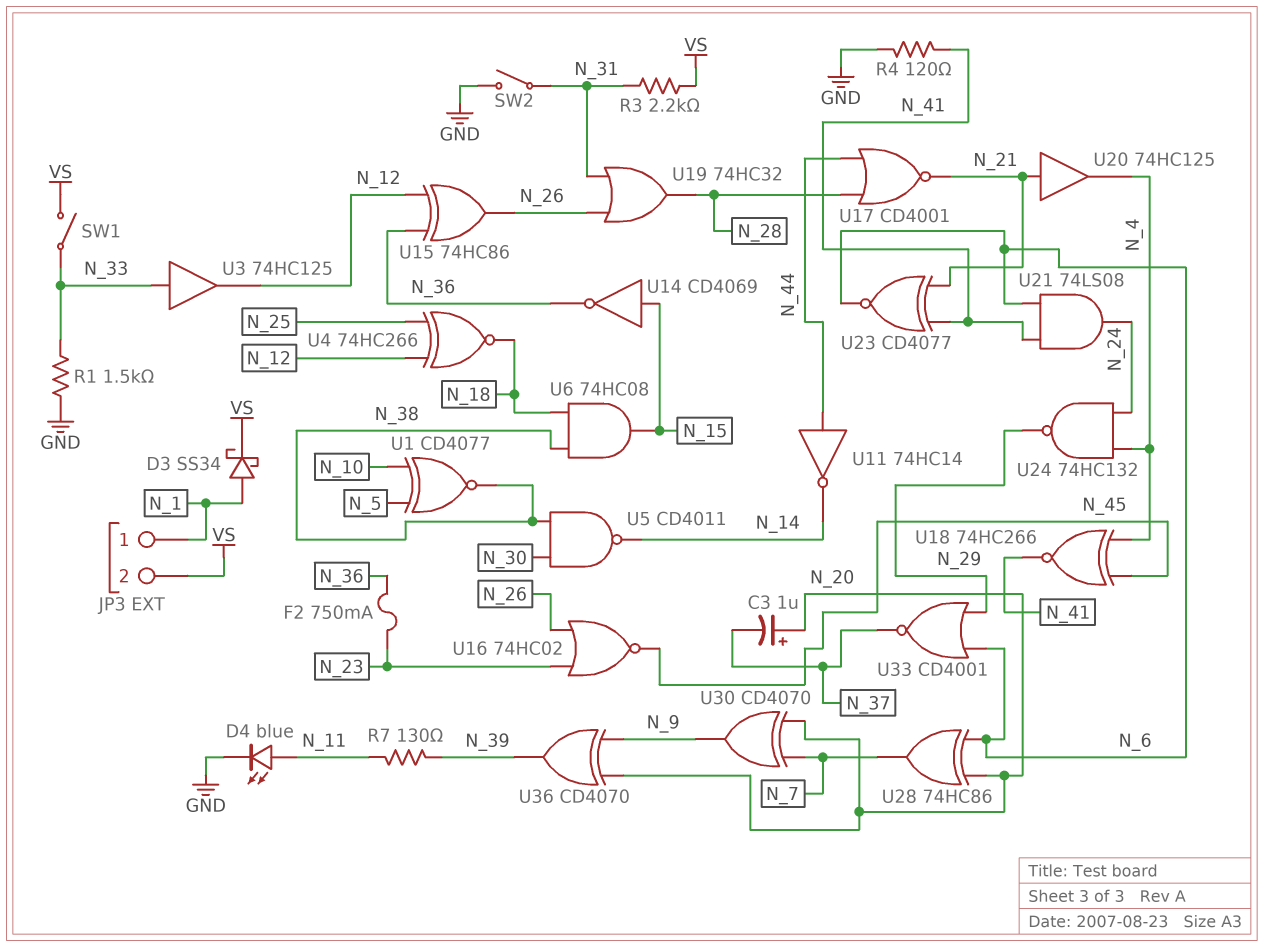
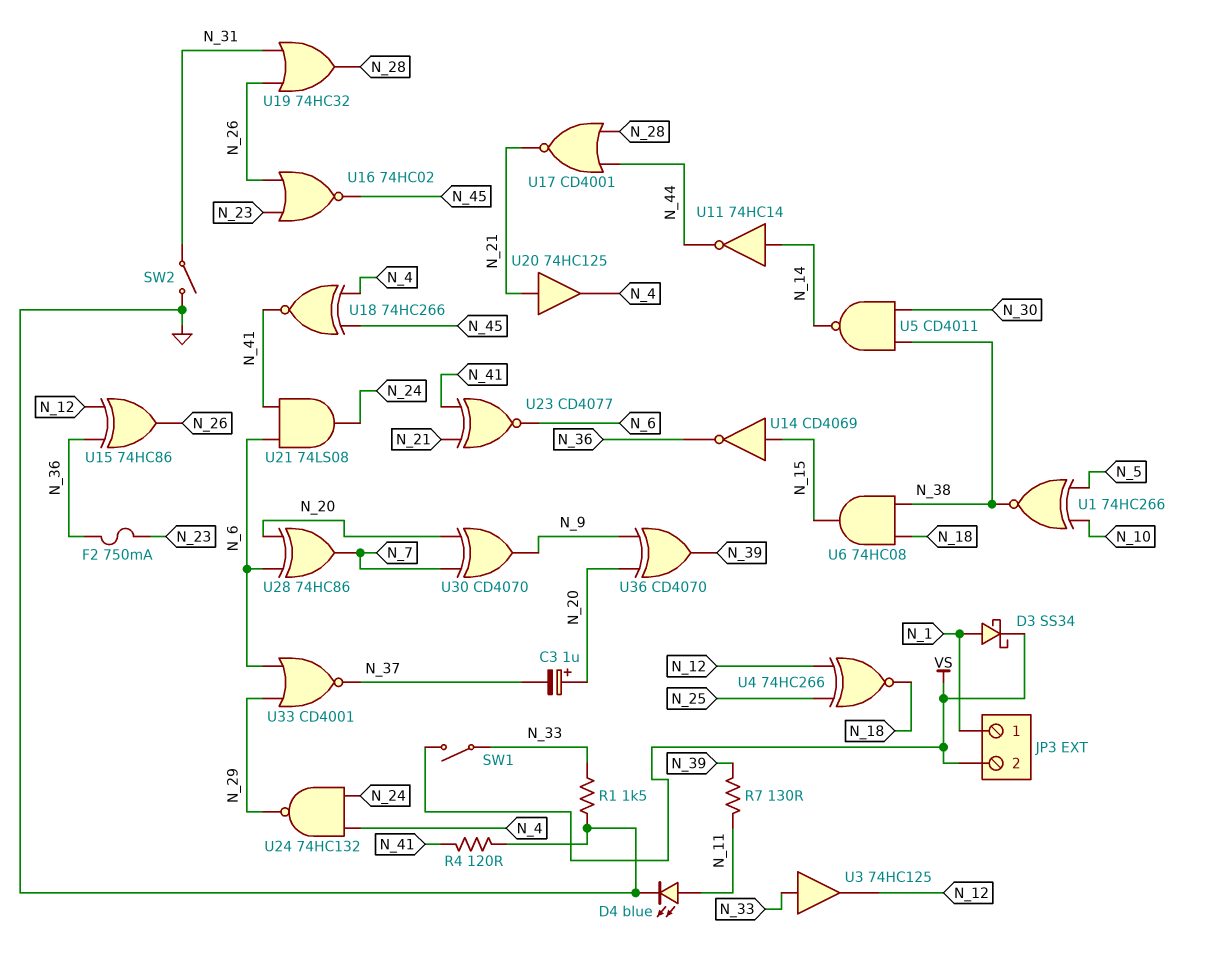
R3: 2.2k (N_31, VS) -> none
U1: XNOR CD4077 (in N_5, in N_10, out N_38) -> XNOR 74HC266 (in N_5, in N_10, out N_38)
U11: NOT 74HC14 (in N_44, out N_14) -> NOT 74HC14 (in N_14, out N_44)

